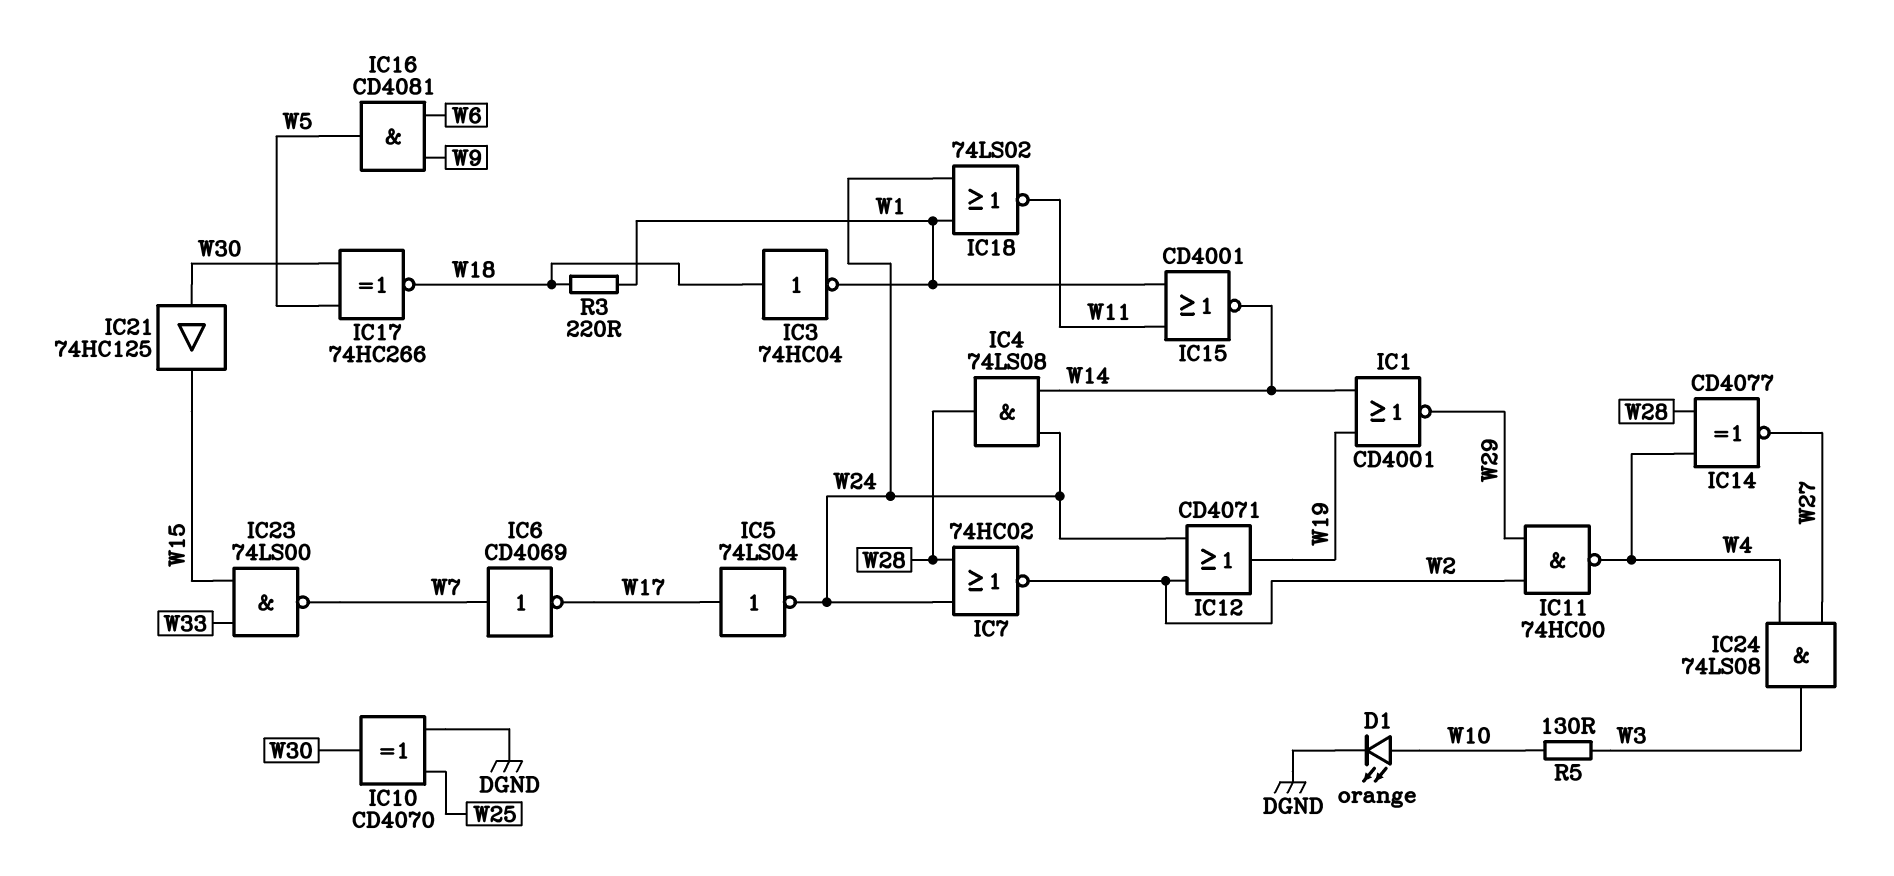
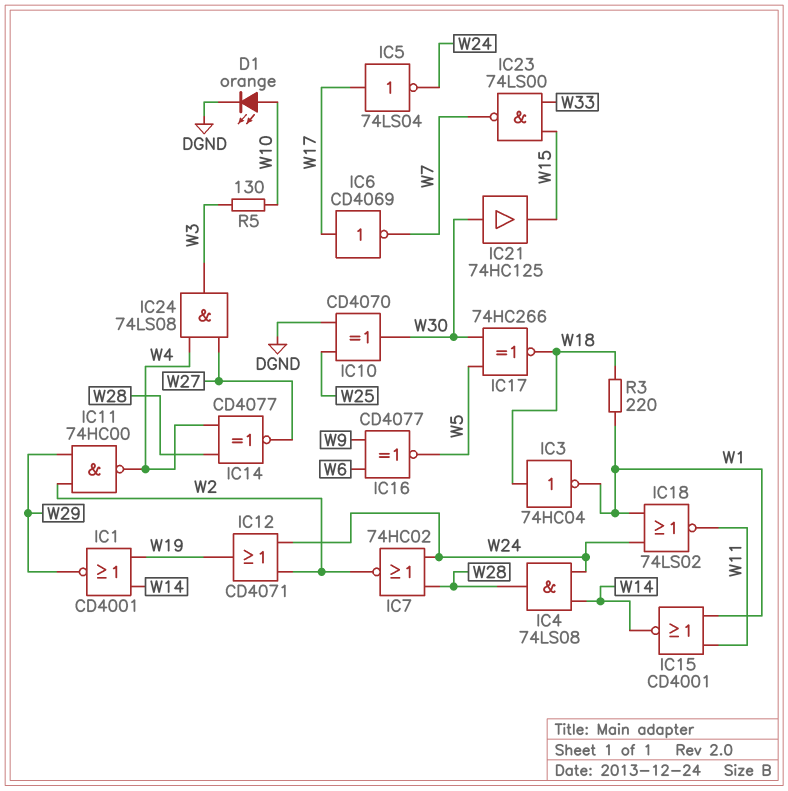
IC6: NOT CD4069 (in W7, out W17) -> NOT CD4069 (in W17, out W7)
IC16: AND CD4081 (in W6, in W9, out W5) -> XNOR CD4077 (in W6, in W9, out W5)

